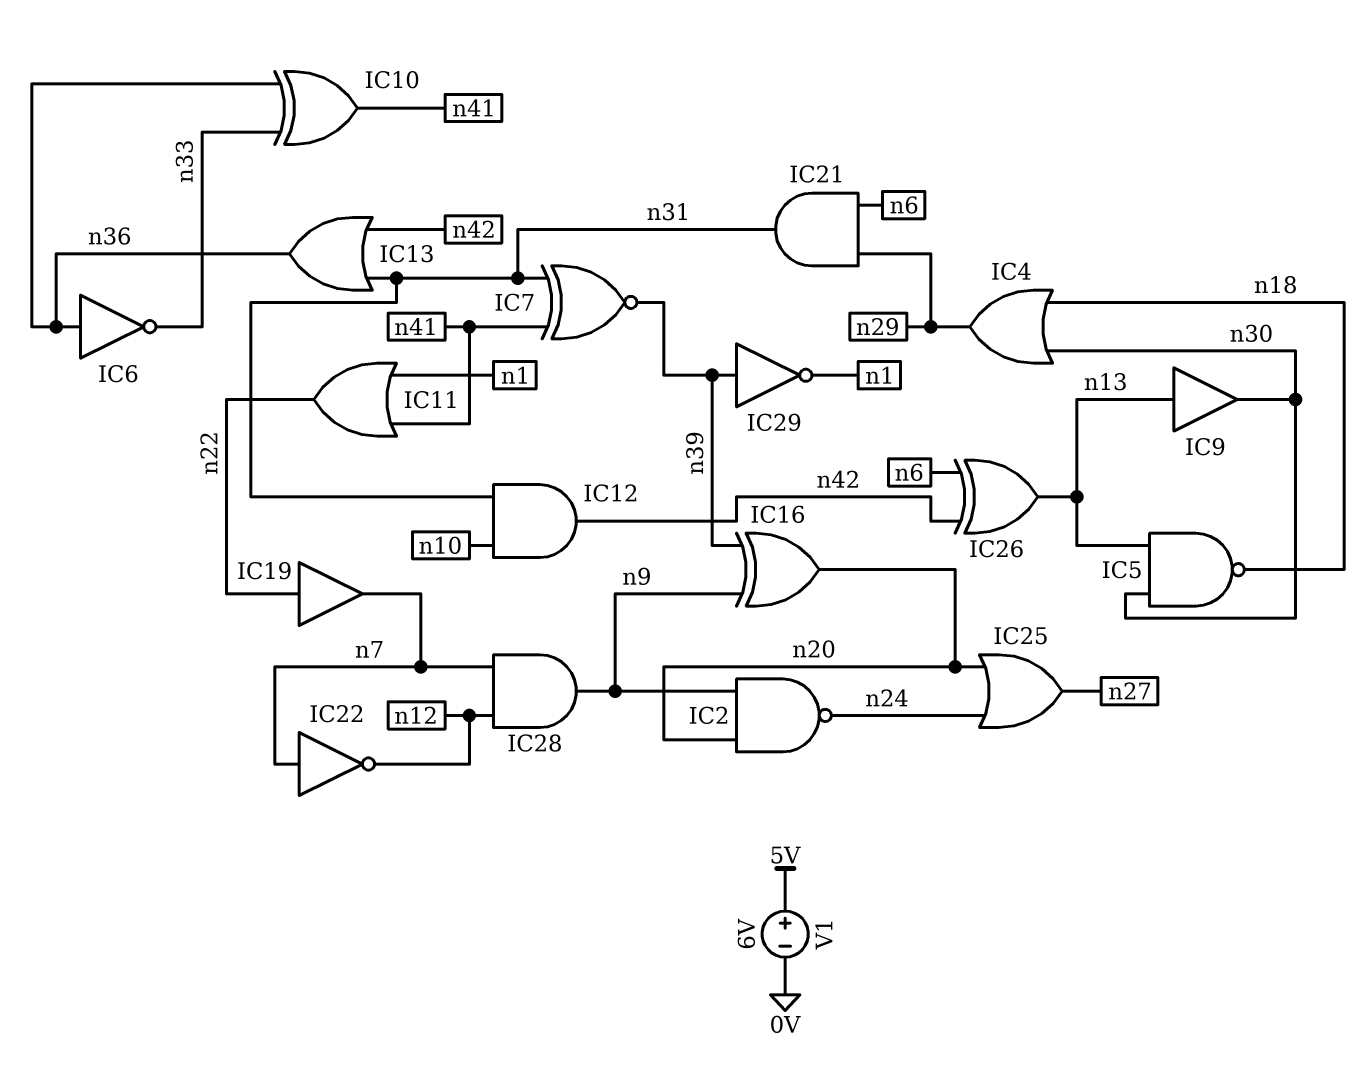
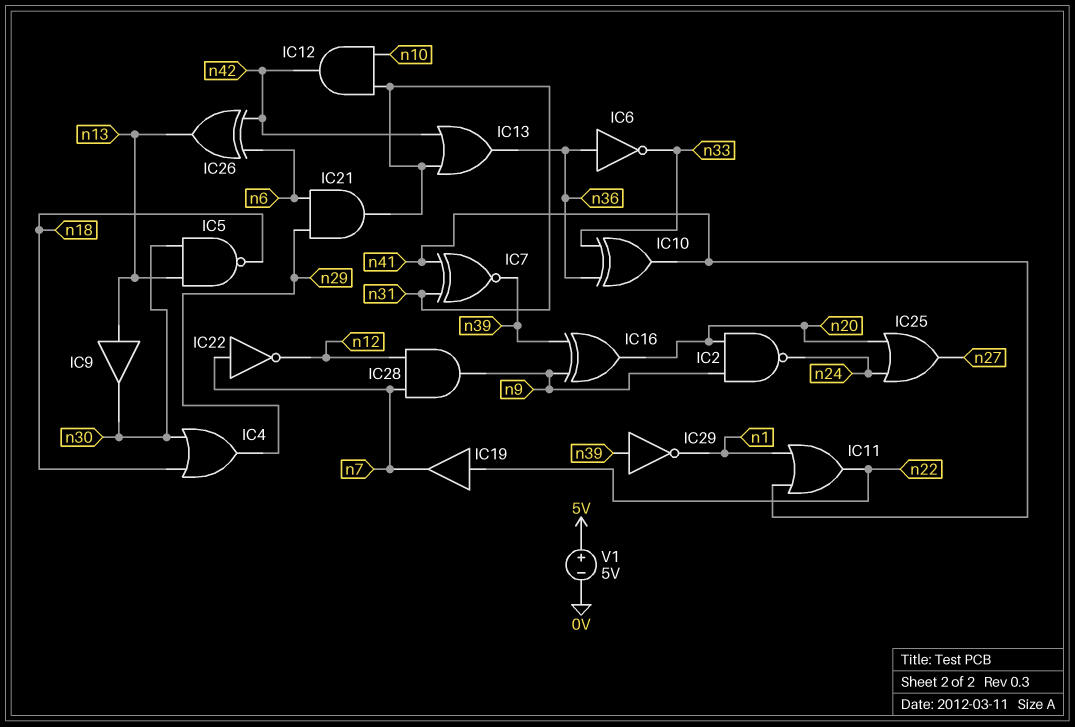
V1: 6V (plus 5V, minus 0V) -> 5V (plus 5V, minus 0V)

